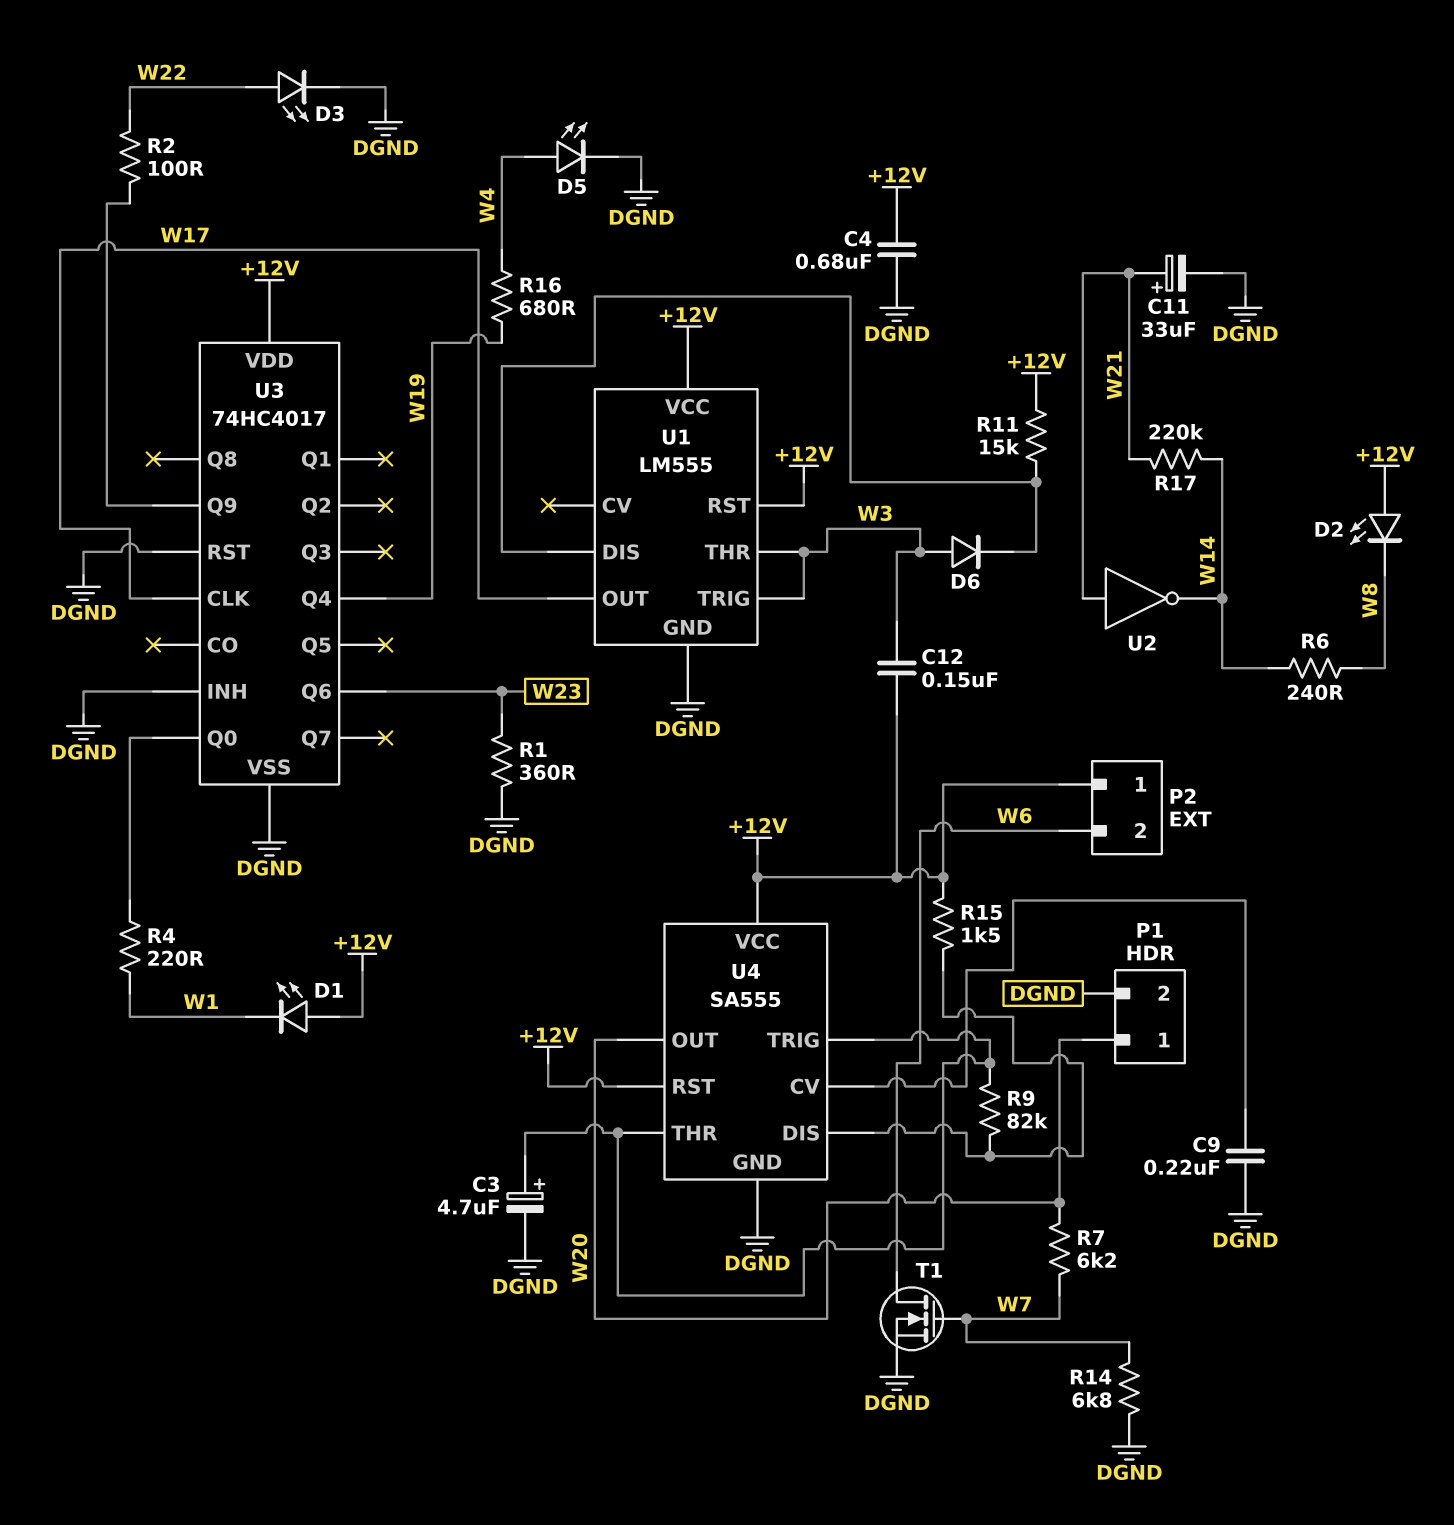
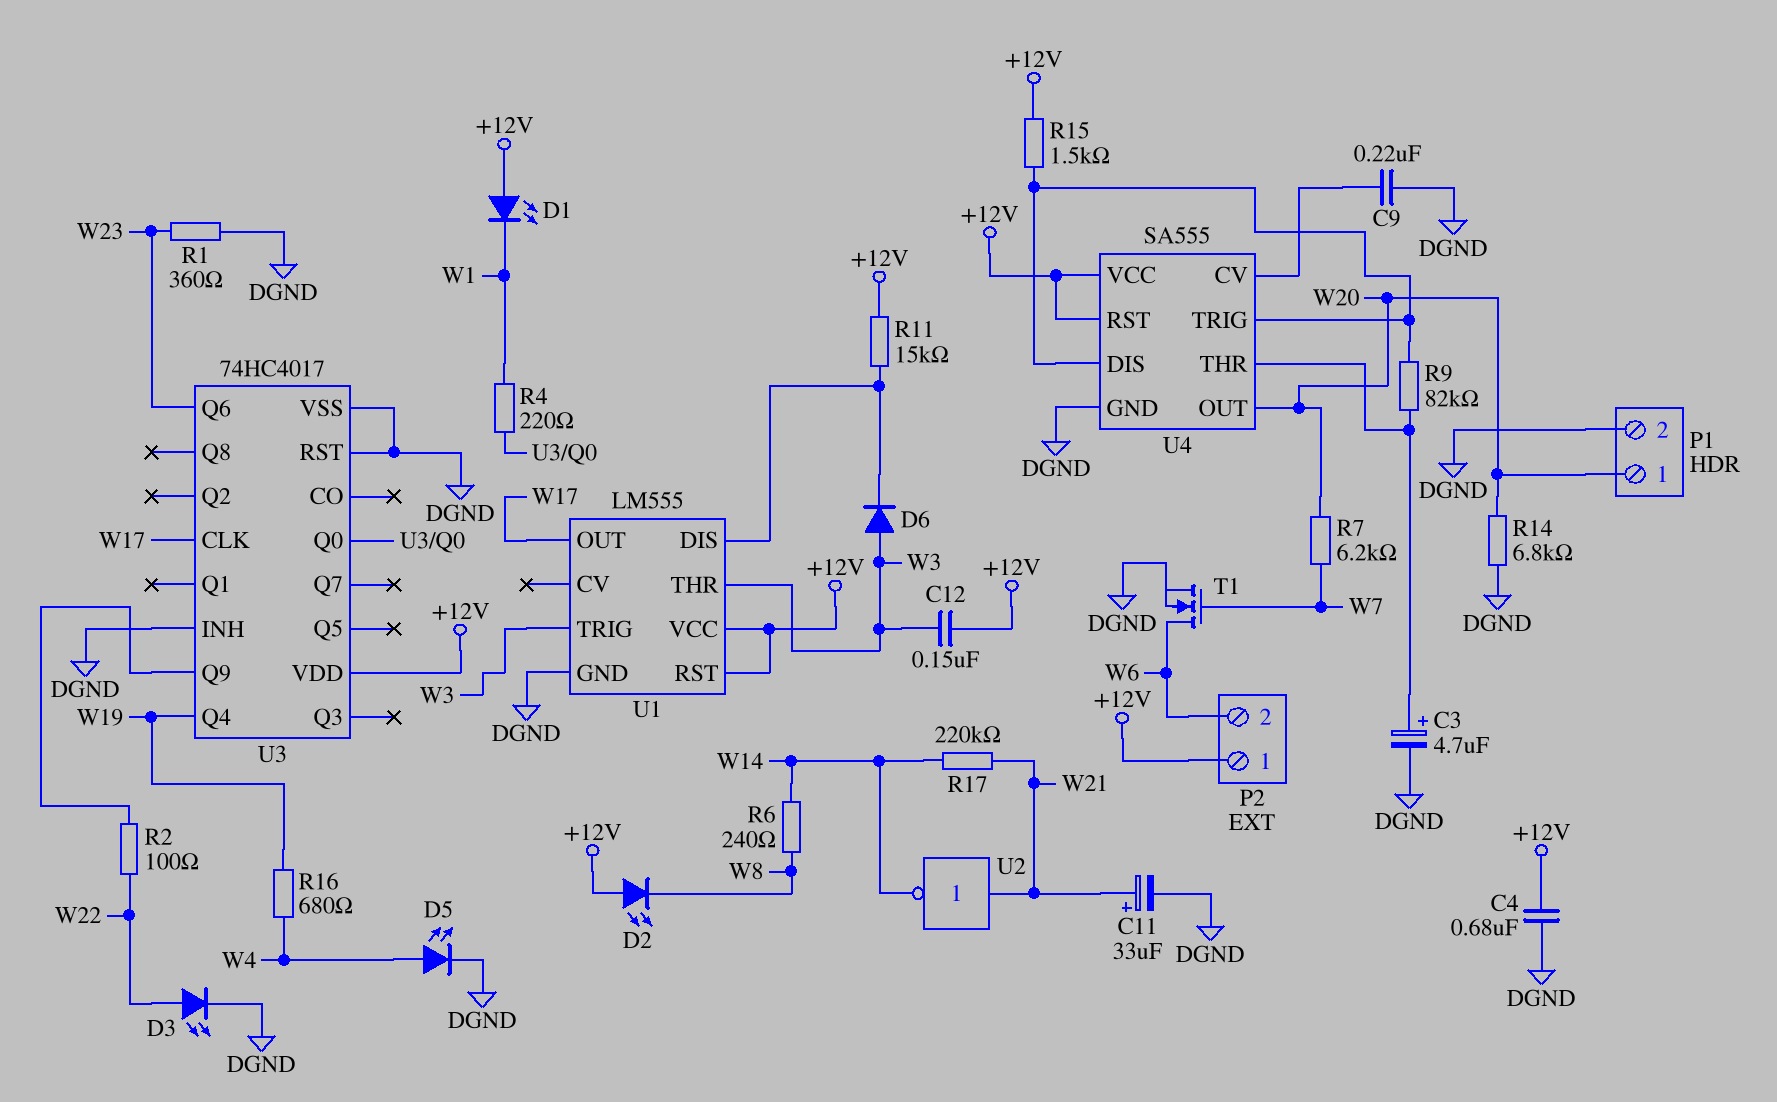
R14: 6.8k (DGND, W7) -> 6.8k (DGND, W20)
U4 pin TRIG: U4/THR -> U4/DIS

